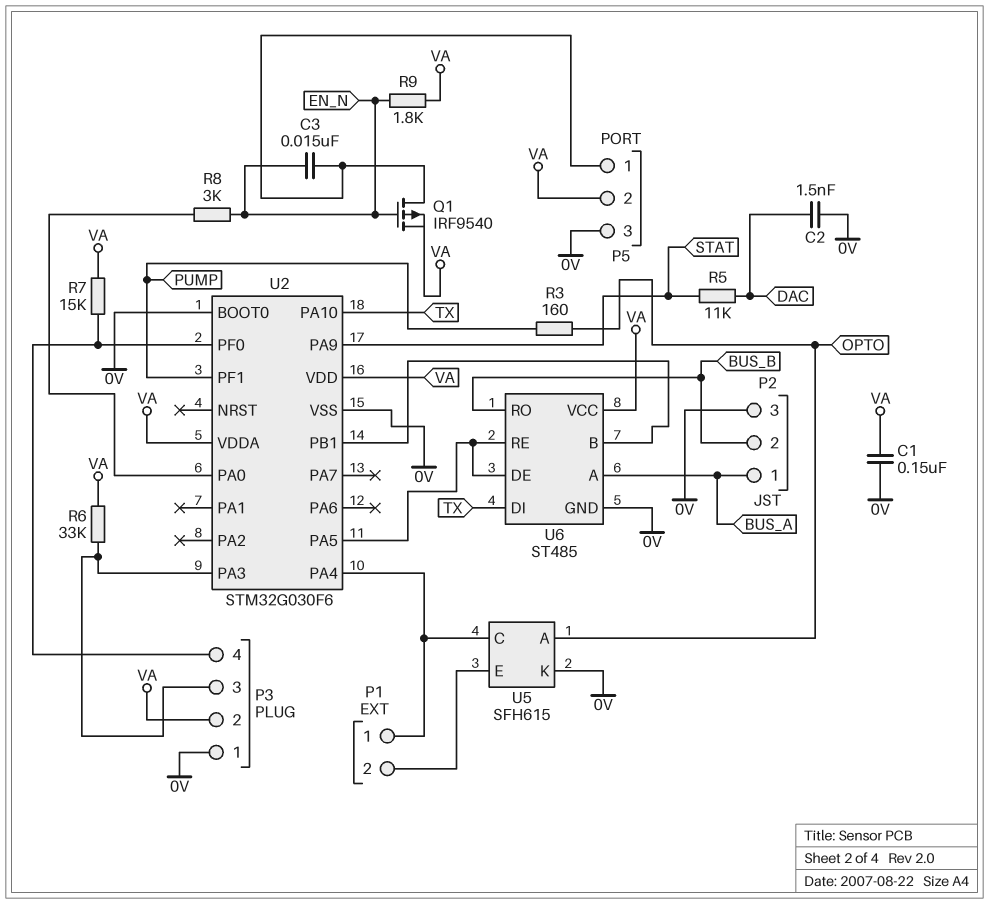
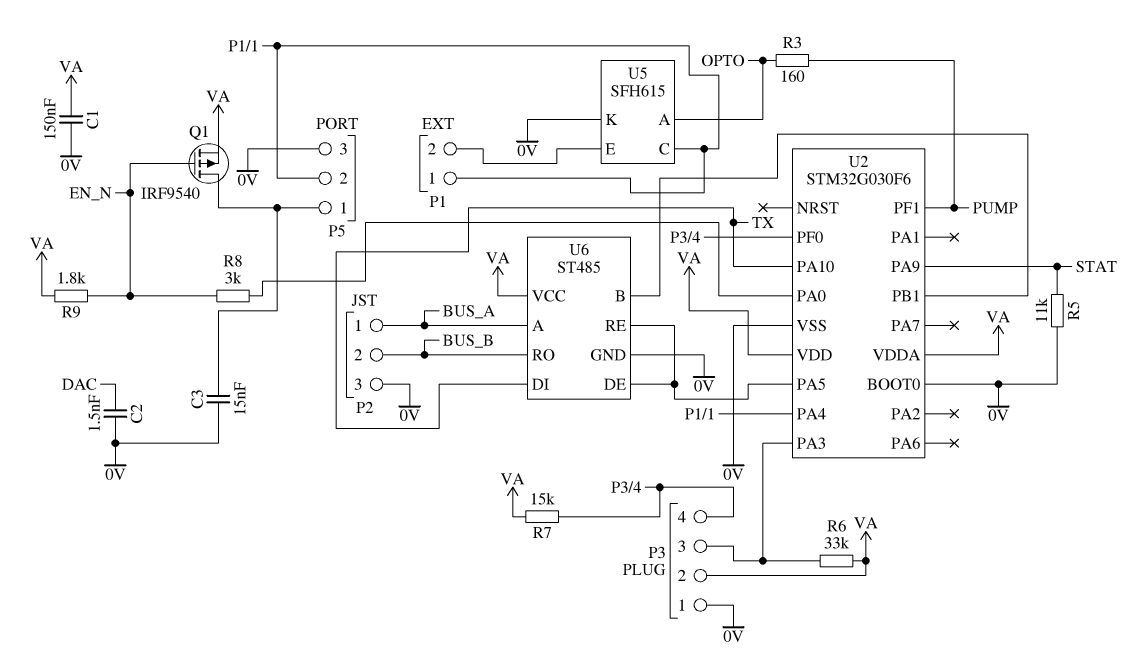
C3: 15nF (EN_N, P5/1) -> 15nF (0V, P5/1)
P5 pin 2: VA -> P1/1
R5: 11k (DAC, STAT) -> 11k (0V, STAT)

